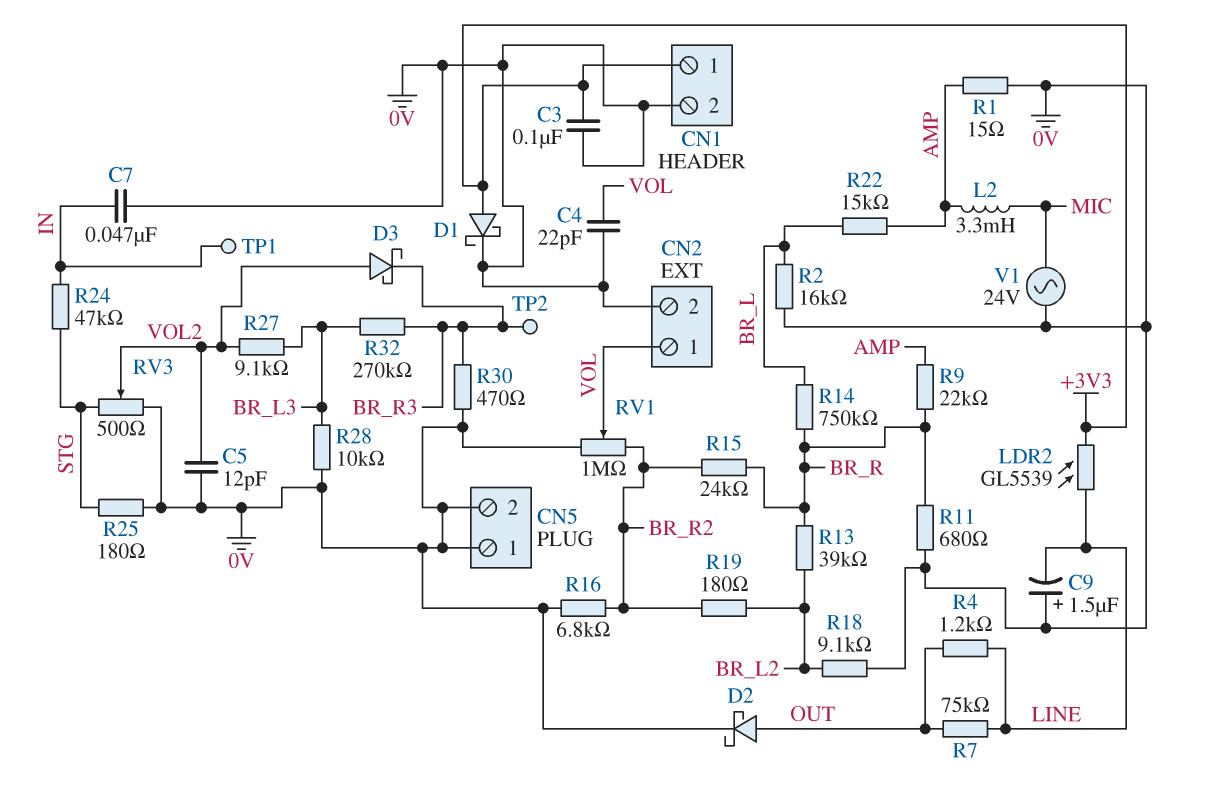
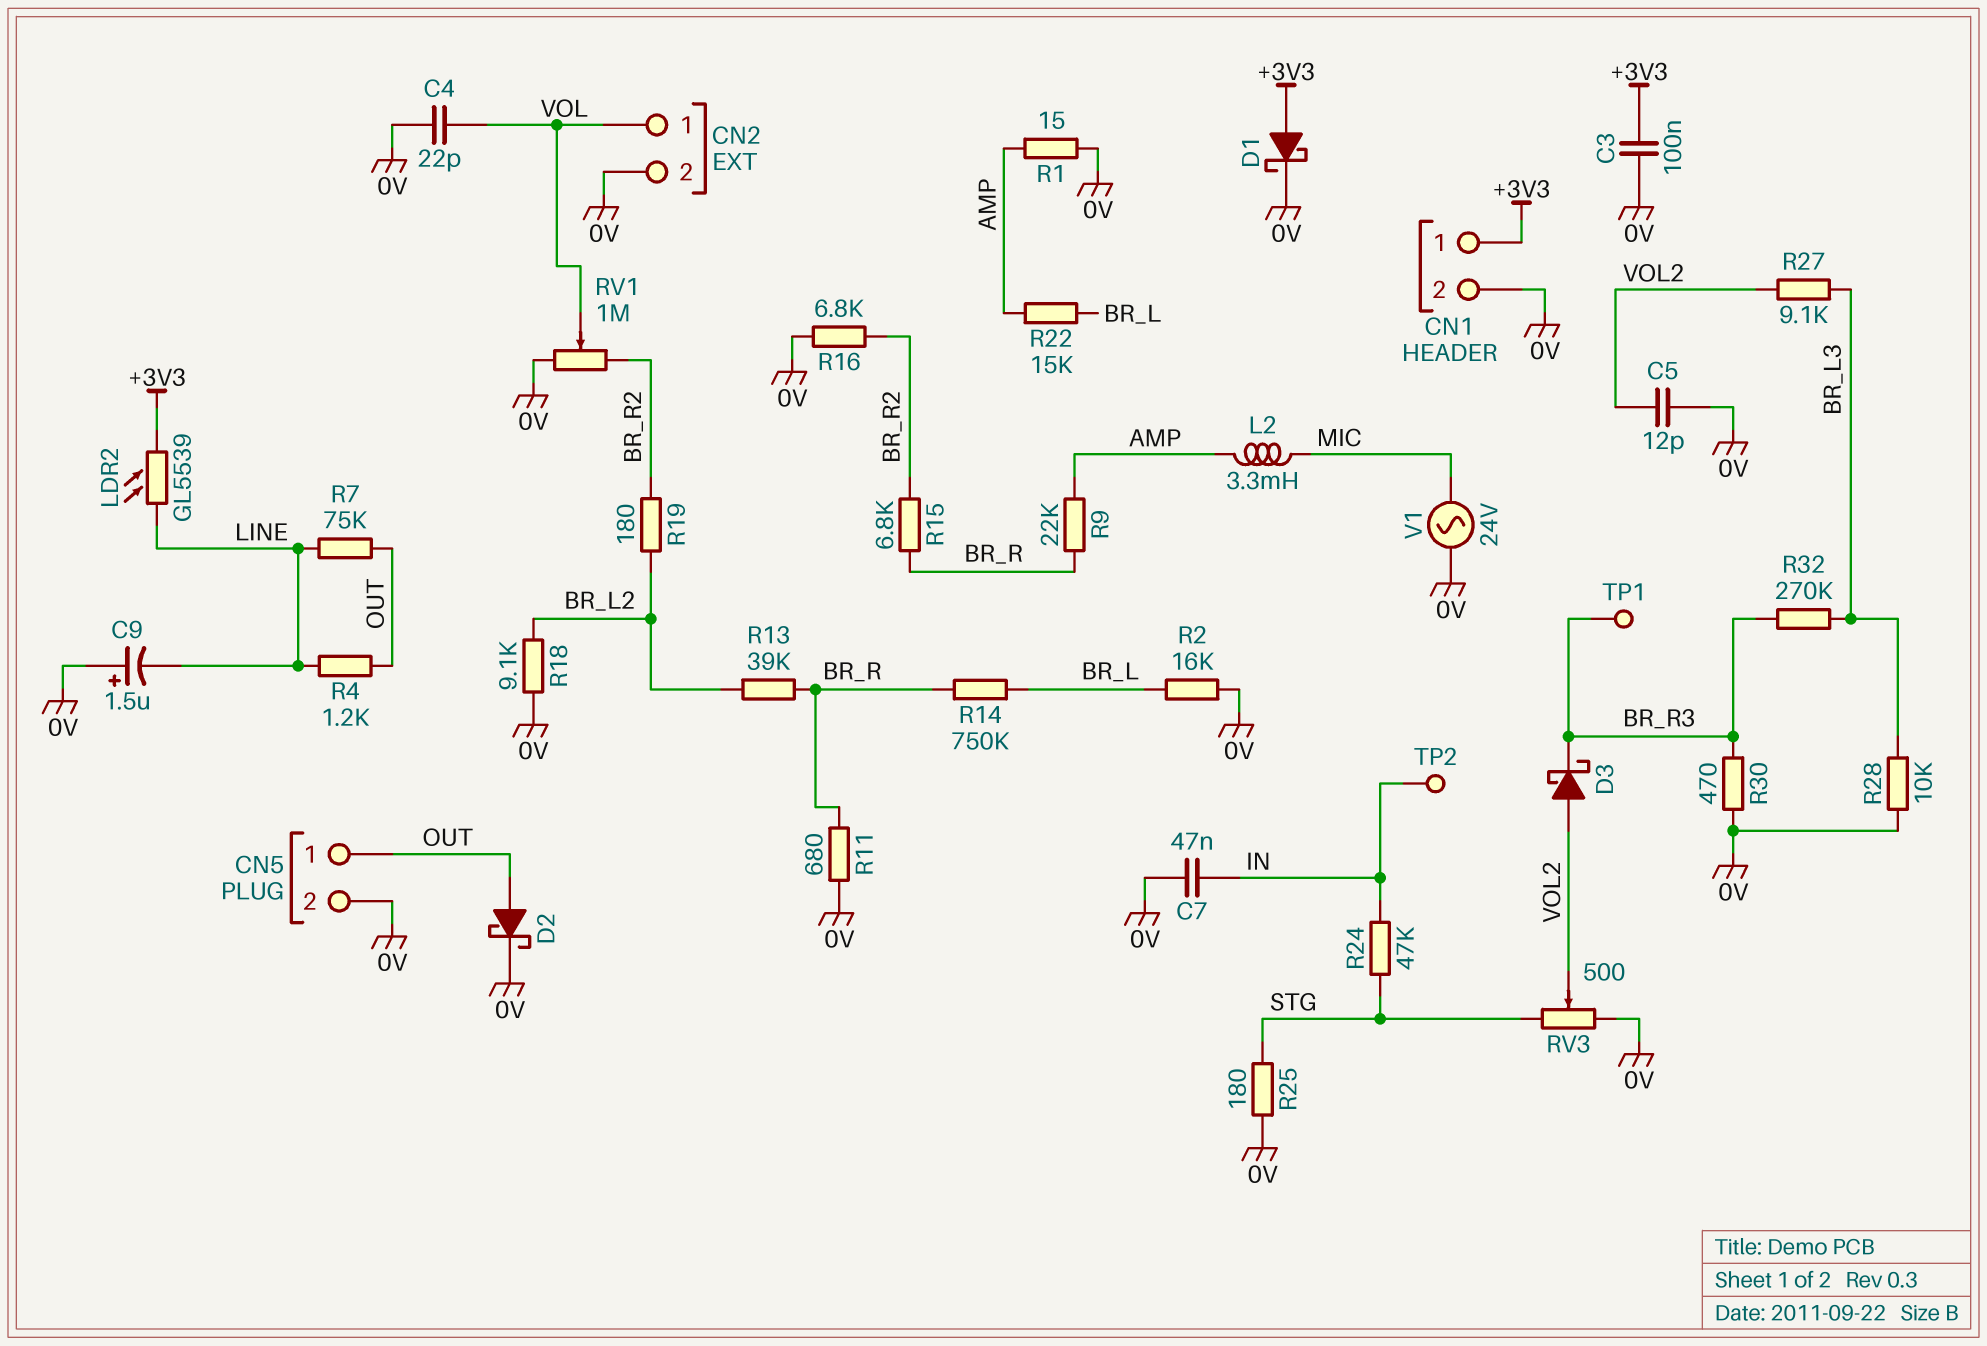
CN5 pin 1: 0V -> OUT
R15: 24k (BR_R, BR_R2) -> 6.8k (BR_R, BR_R2)
TP1: test point (IN) -> test point (BR_R3)
TP2: test point (BR_R3) -> test point (IN)

